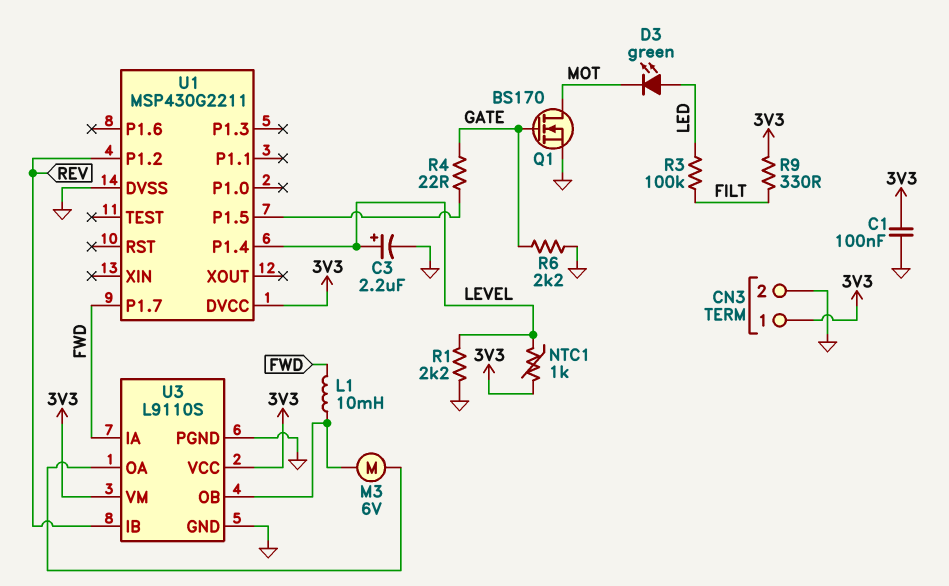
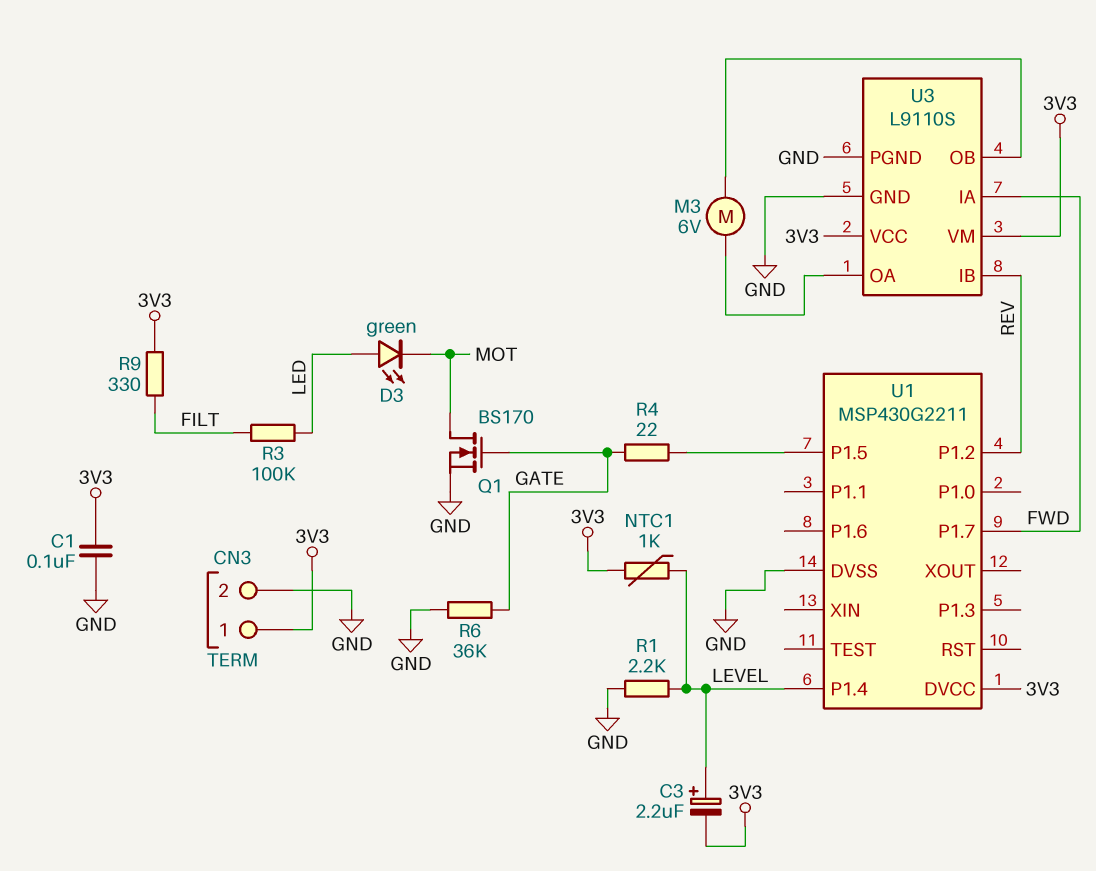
C3: 2.2uF (plus LEVEL, minus GND) -> 2.2uF (plus LEVEL, minus 3V3)
L1: 10mH (FWD, U3/OB) -> none
R6: 2.2k (GATE, GND) -> 36k (GATE, GND)

